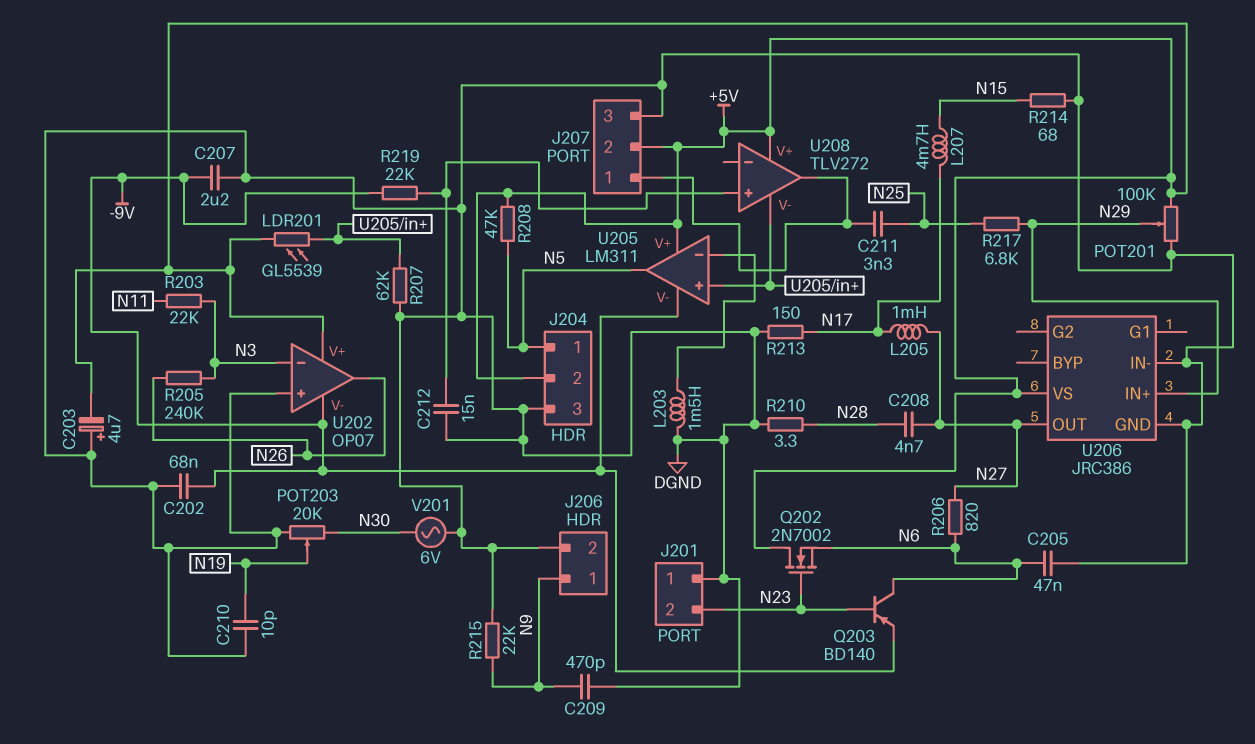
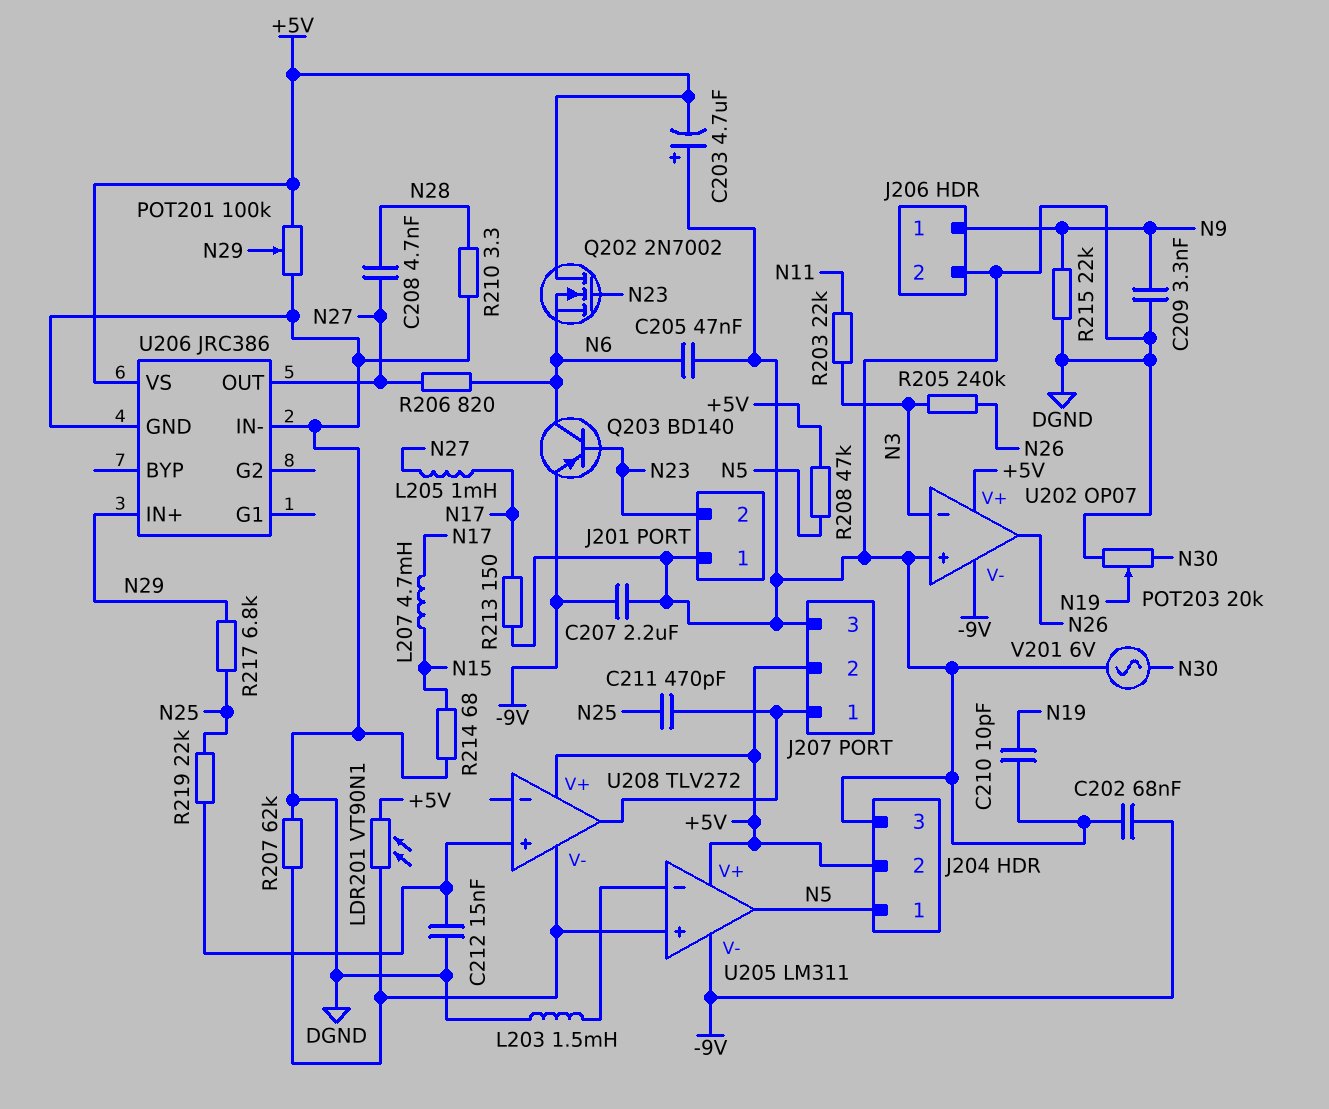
C209: 470pF (DGND, N9) -> 3.3nF (DGND, N9)
C211: 3.3nF (J207/1, N25) -> 470pF (J207/1, N25)
LDR201: GL5539 (+5V, U205/in+) -> VT90N1 (+5V, U205/in+)
R219: 22k (-9V, U208/in+) -> 22k (N25, U208/in+)

